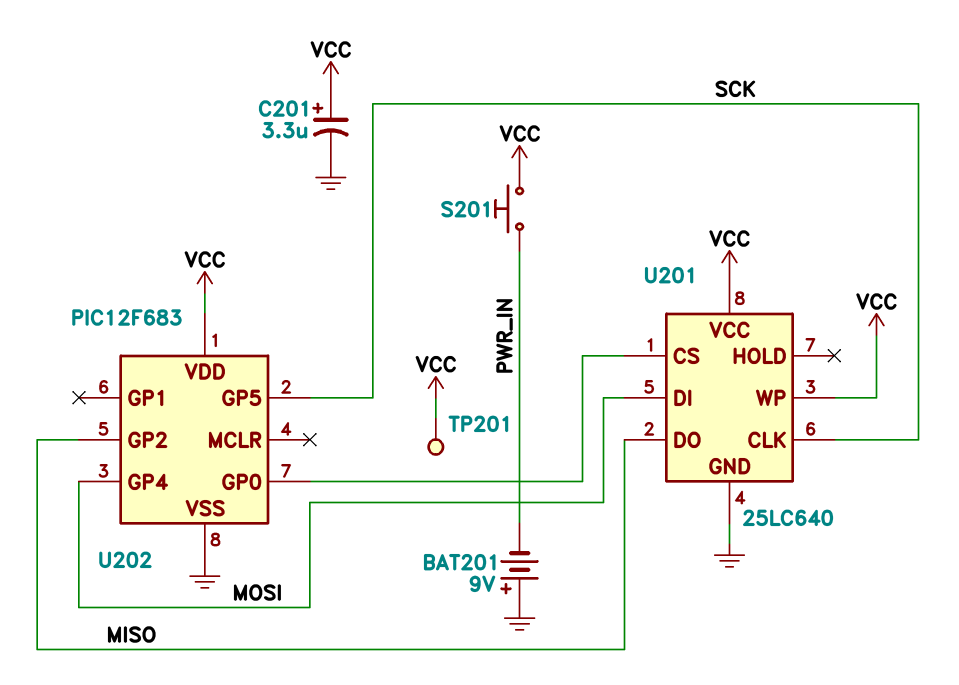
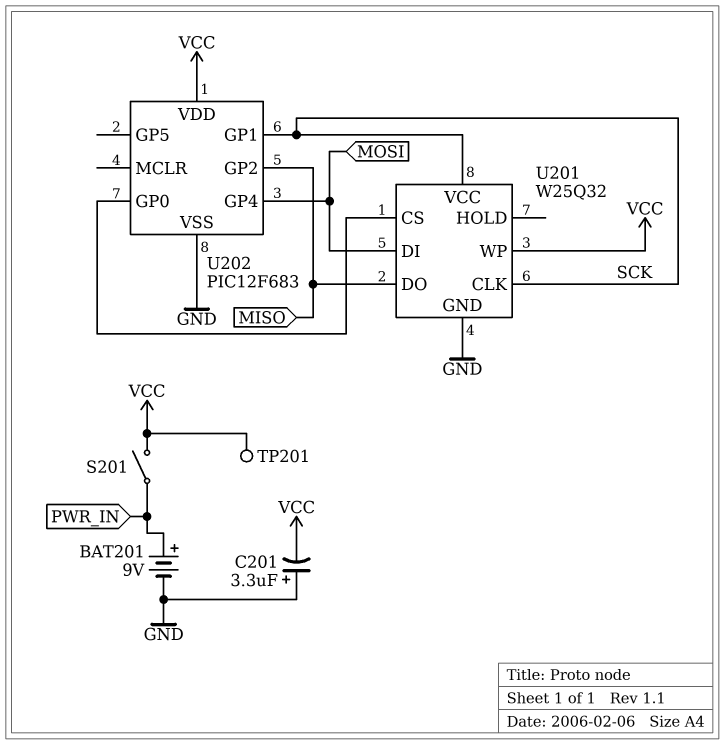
BAT201: 9V (plus GND, minus PWR_IN) -> 9V (plus PWR_IN, minus GND)
C201: 3.3uF (plus VCC, minus GND) -> 3.3uF (plus GND, minus VCC)
S201: button (PWR_IN, VCC) -> switch (PWR_IN, VCC)
U201: 25LC640 -> W25Q32
U201 pin VCC: VCC -> SCK
U202 pin GP1: none -> SCK
U202 pin GP5: SCK -> none

